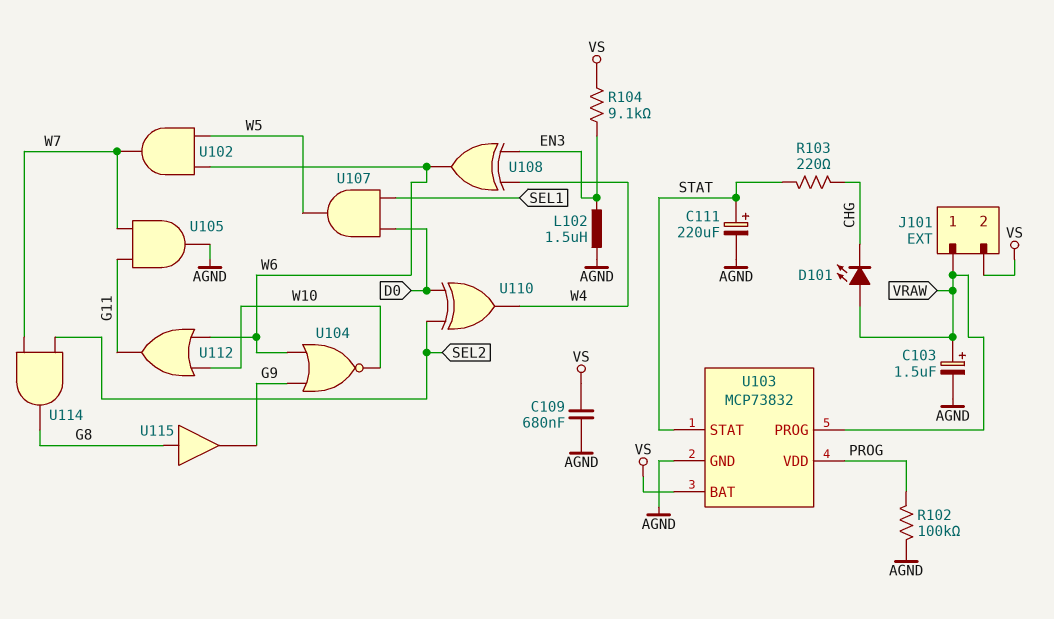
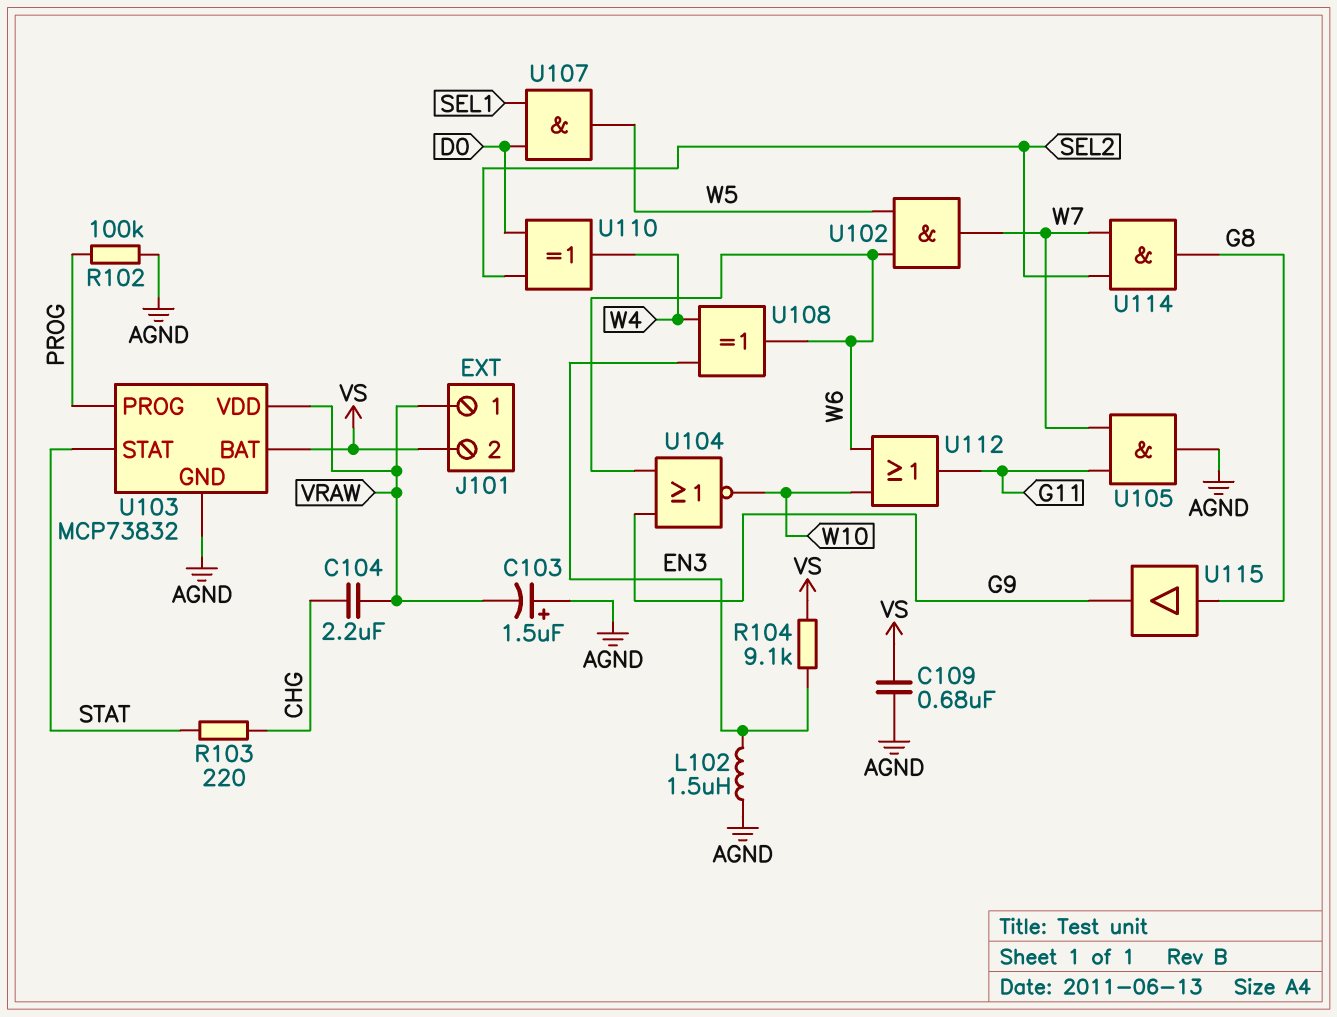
C103: 1.5uF (plus VRAW, minus AGND) -> 1.5uF (plus AGND, minus VRAW)
C104: none -> 2.2uF (CHG, VRAW)
C111: 220uF (plus STAT, minus AGND) -> none
D101: LED (A VRAW, K CHG) -> none
U103 pin PROG: VRAW -> PROG
U103 pin VDD: PROG -> VRAW

